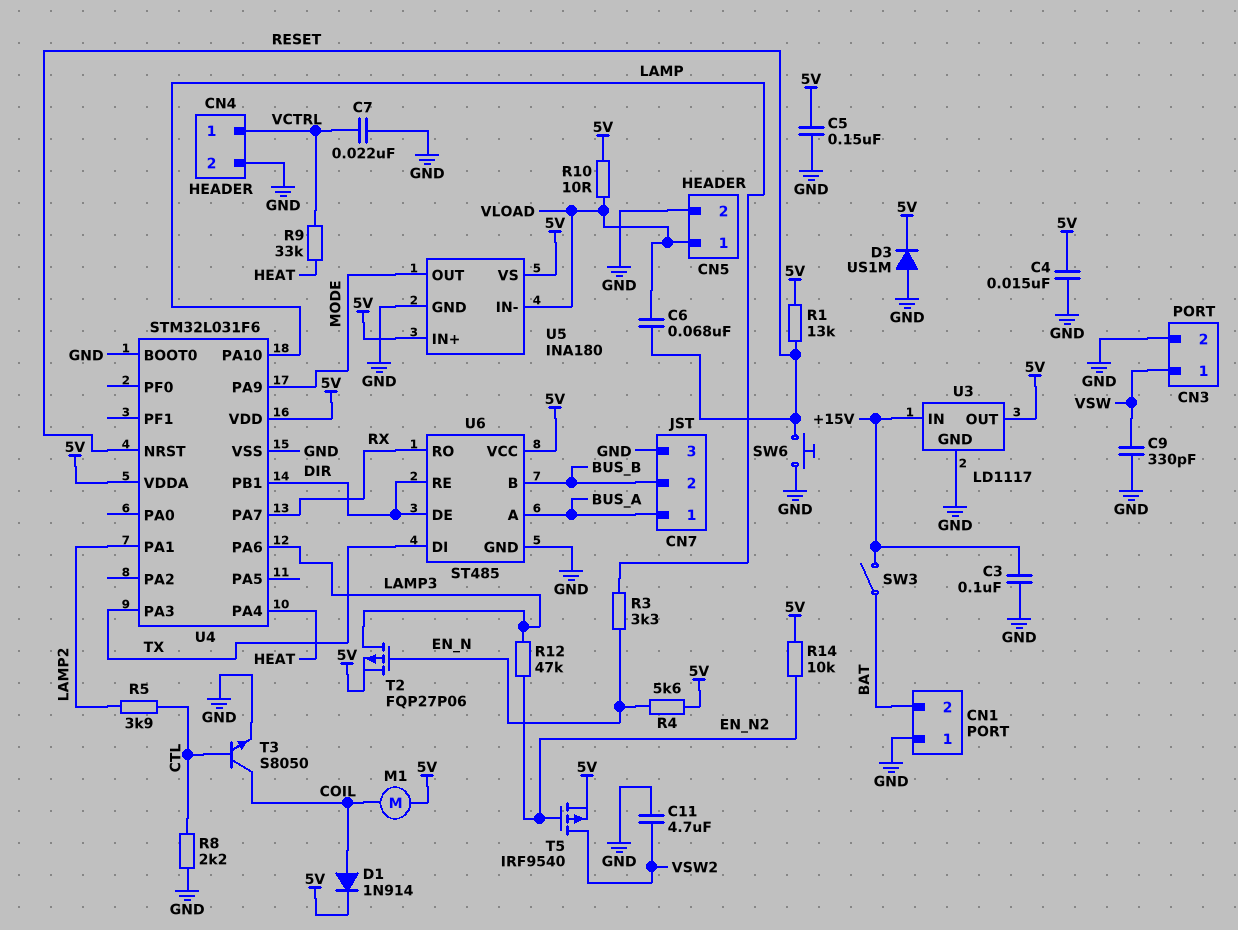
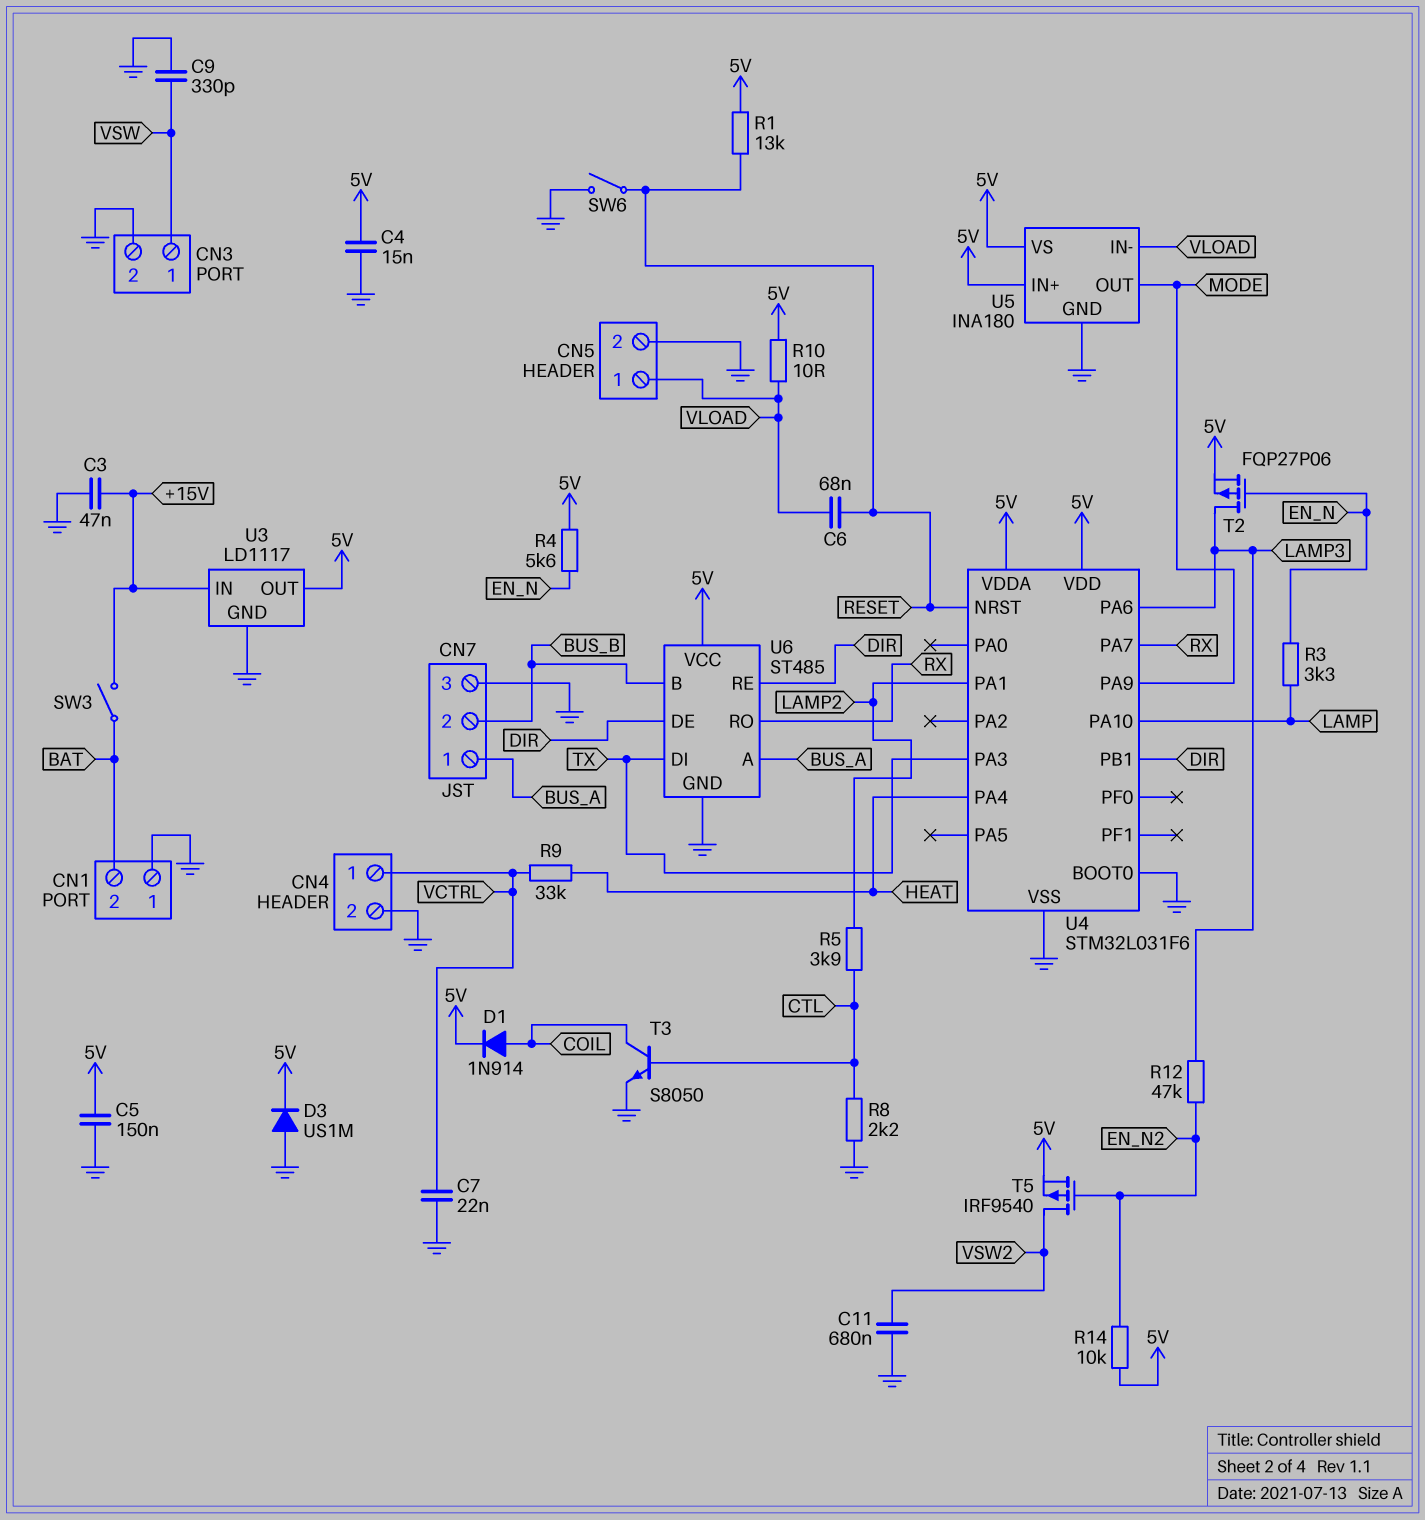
C3: 100nF (+15V, GND) -> 47nF (+15V, GND)
C11: 4.7uF (GND, VSW2) -> 680nF (GND, VSW2)
M1: motor (5V, COIL) -> none
SW6: button (GND, RESET) -> switch (GND, RESET)

